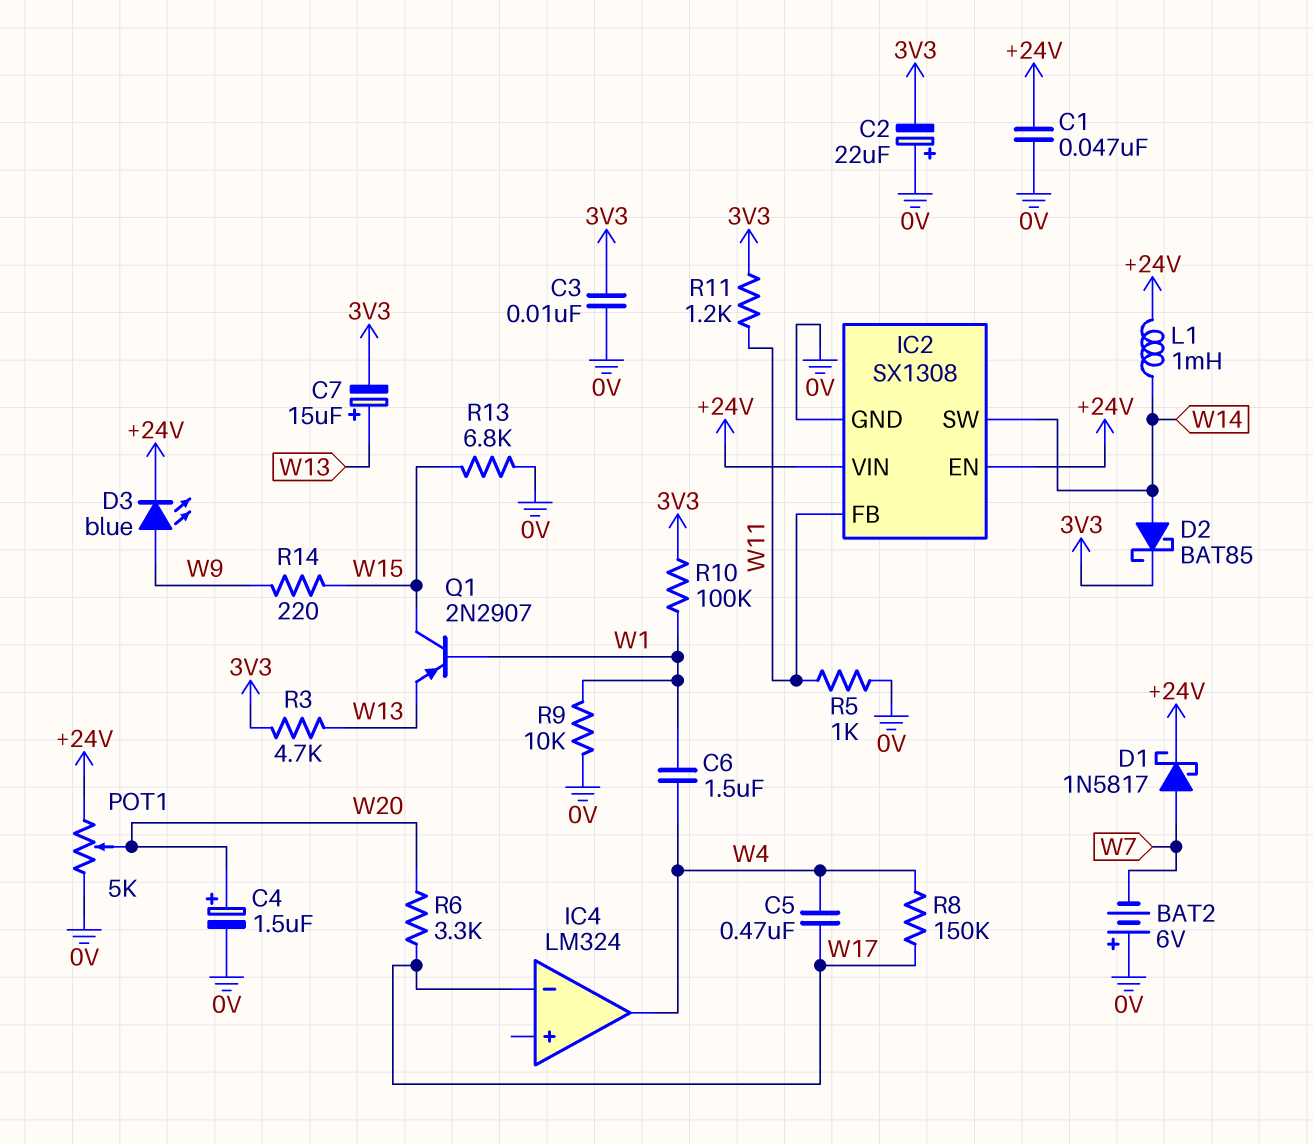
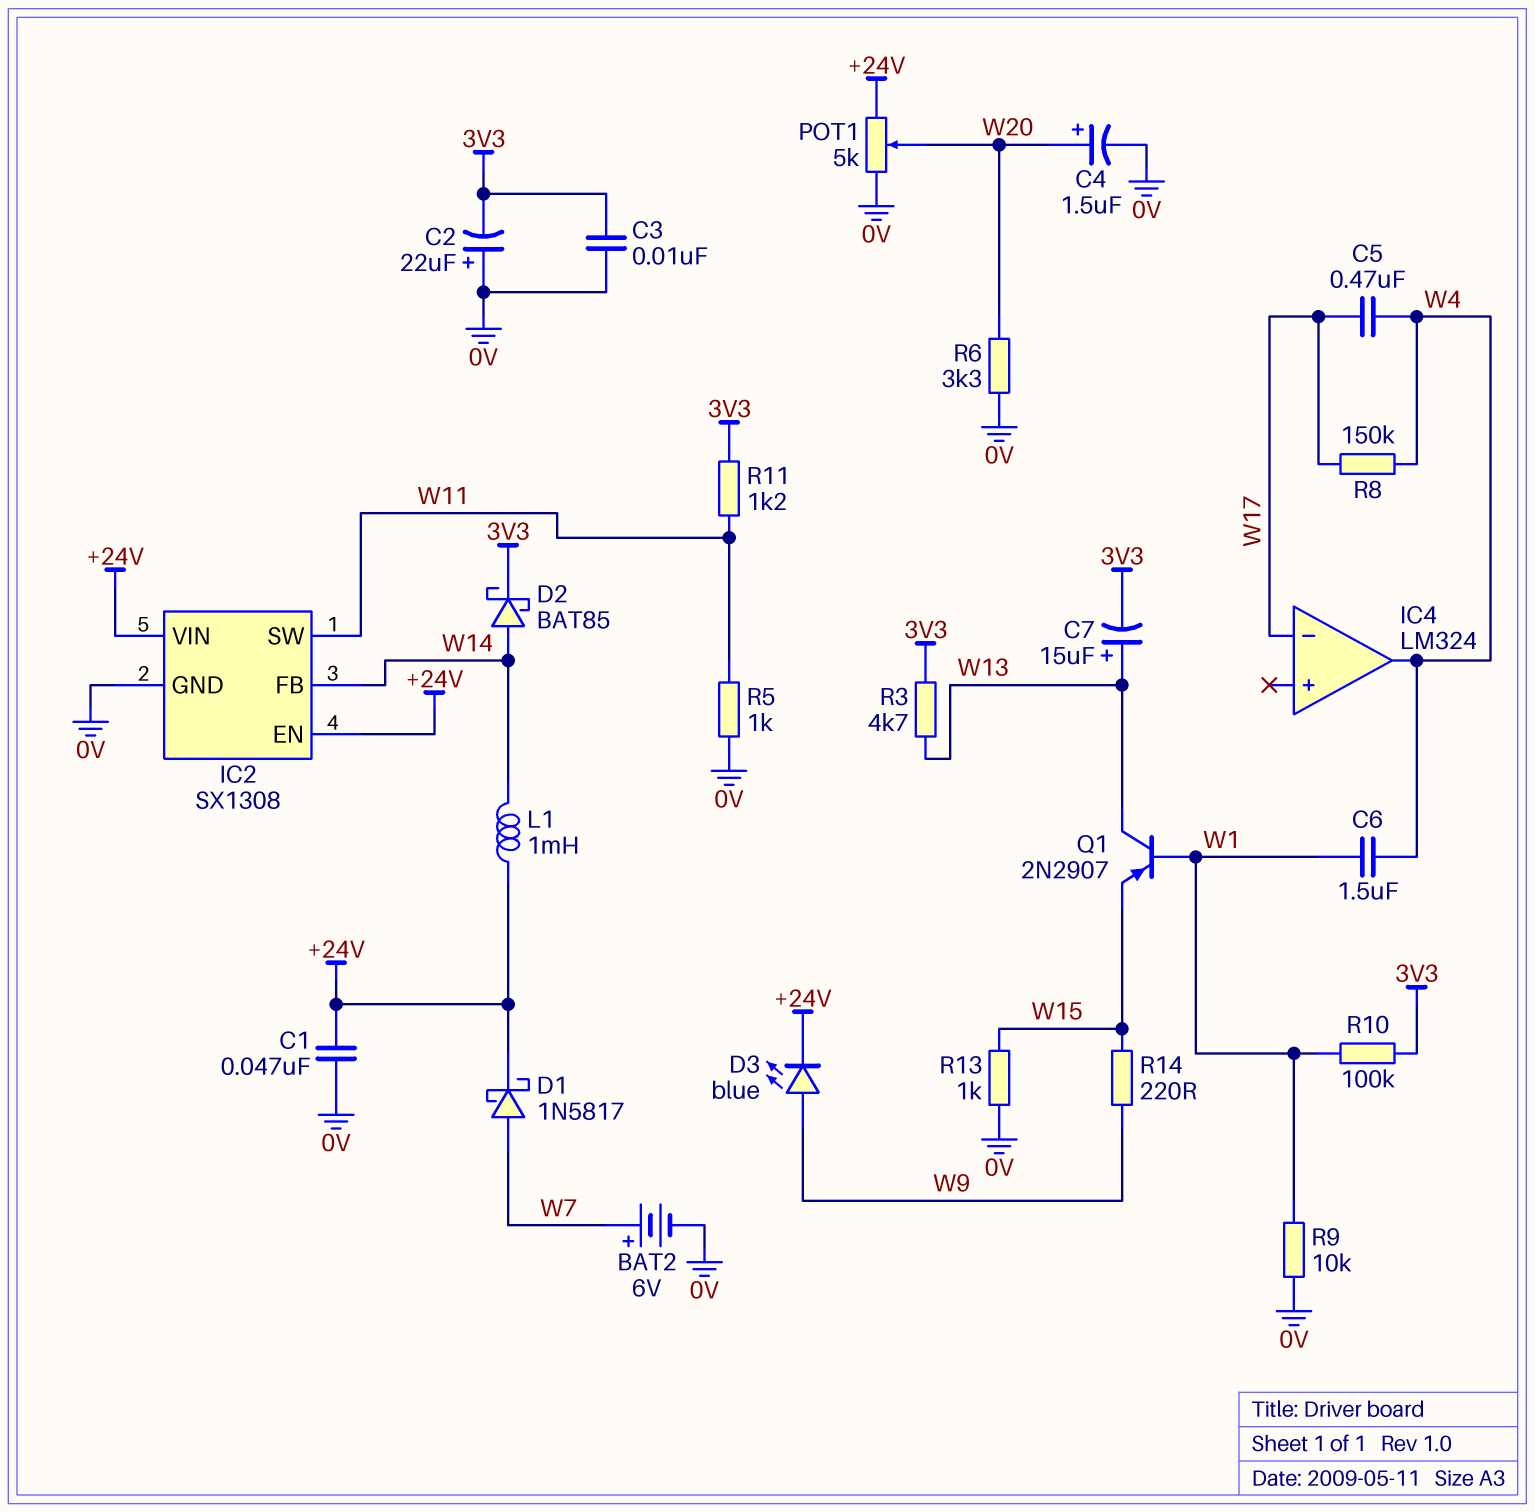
BAT2: 6V (plus 0V, minus W7) -> 6V (plus W7, minus 0V)
IC2 pin FB: W11 -> W14
IC2 pin SW: W14 -> W11
Q1: PNP 2N2907 (B W1, C W15, E W13) -> PNP 2N2907 (B W1, C W13, E W15)
R6: 3.3k (W17, W20) -> 3.3k (0V, W20)
R13: 6.8k (0V, W15) -> 1k (0V, W15)

